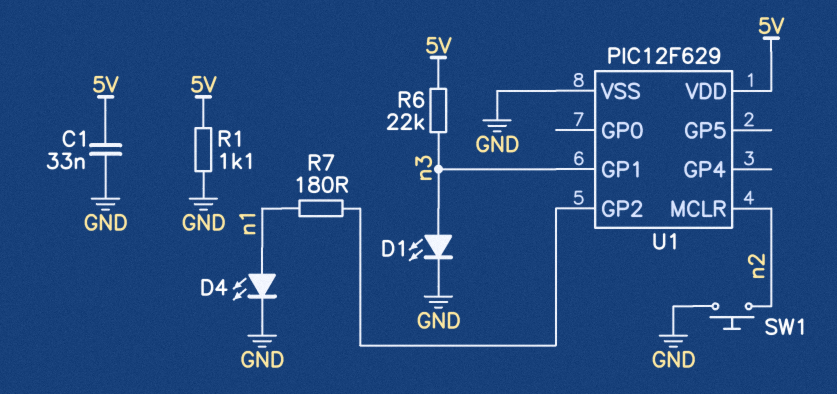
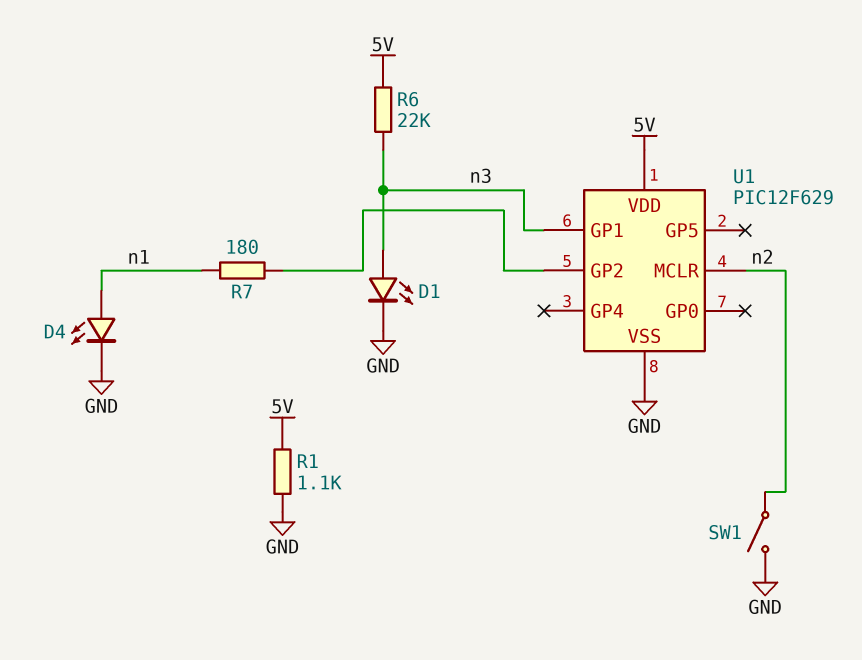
C1: 33nF (5V, GND) -> none
SW1: button (GND, n2) -> switch (GND, n2)

